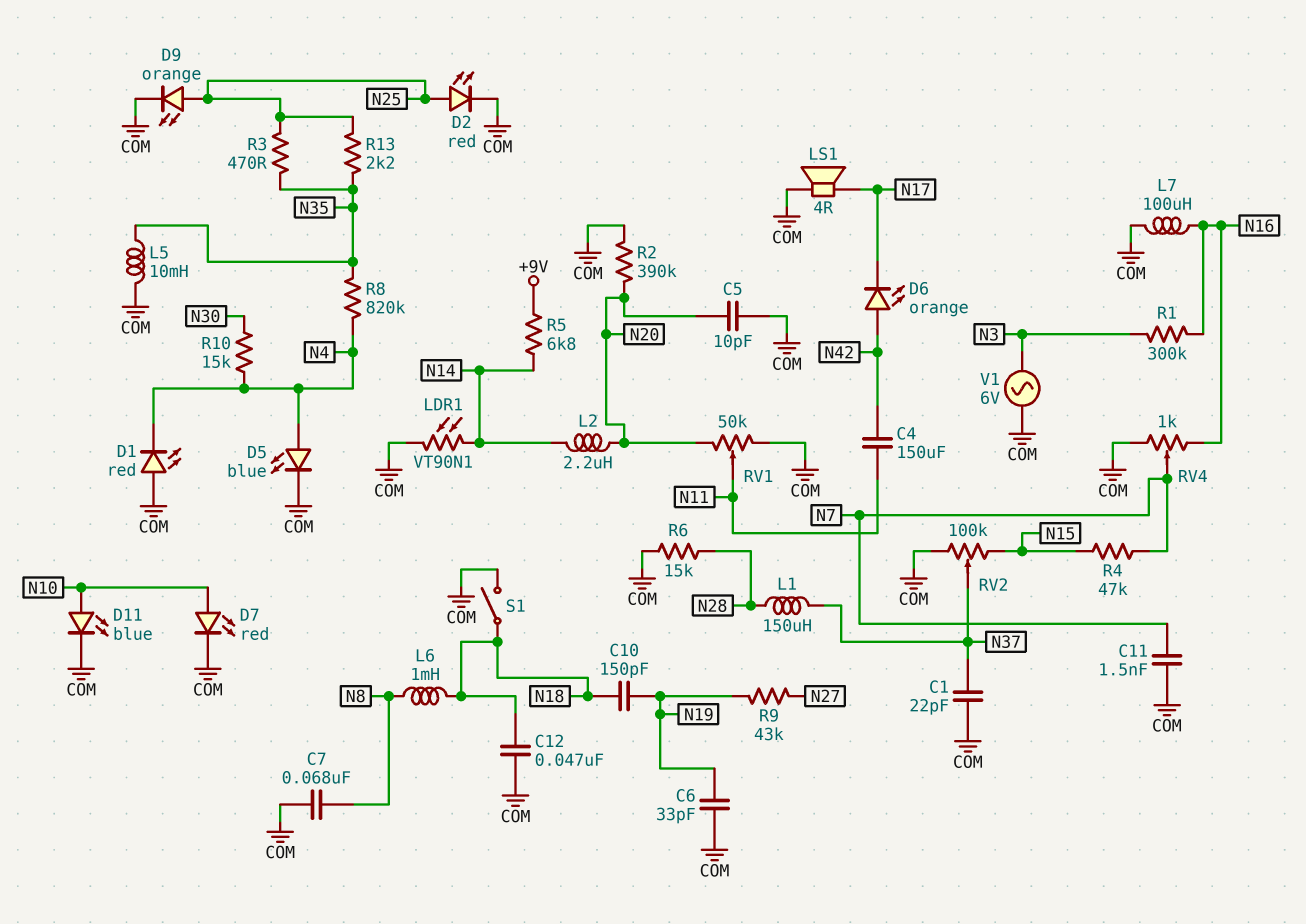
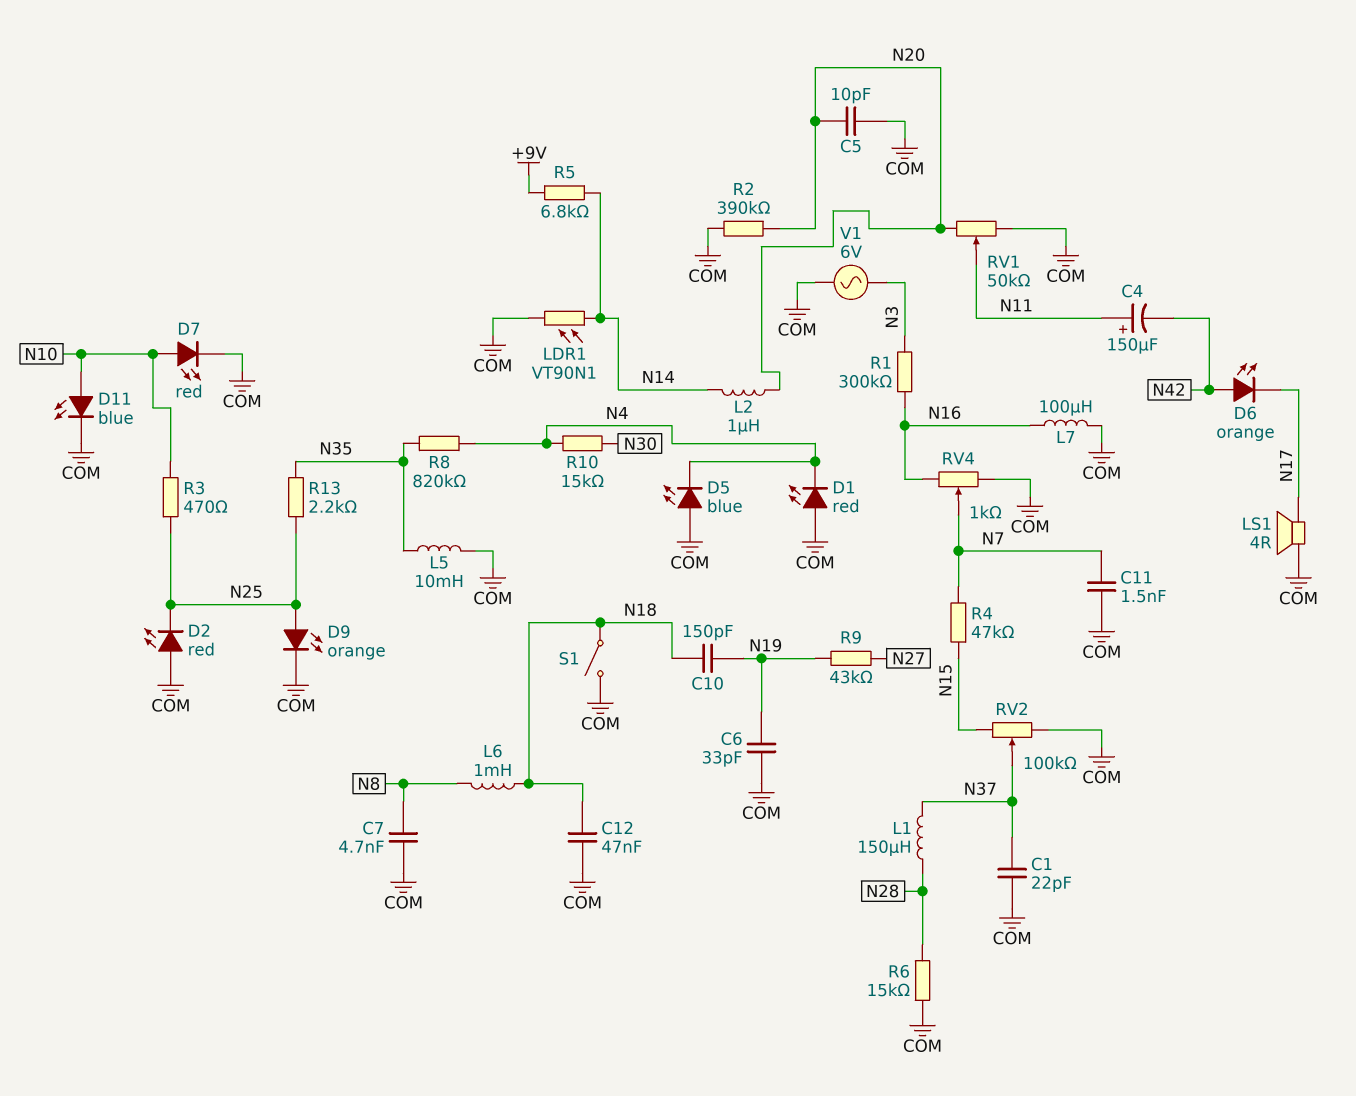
C4: 150uF (N11, N42) -> 150uF (plus N11, minus N42)
C7: 68nF (COM, N8) -> 4.7nF (COM, N8)
D2: LED red (A N25, K COM) -> LED red (A COM, K N25)
D5: LED blue (A N4, K COM) -> LED blue (A COM, K N4)
L2: 2.2uH (N14, N20) -> 1uH (N14, N20)
R3: 470 (N25, N35) -> 470 (N10, N25)

